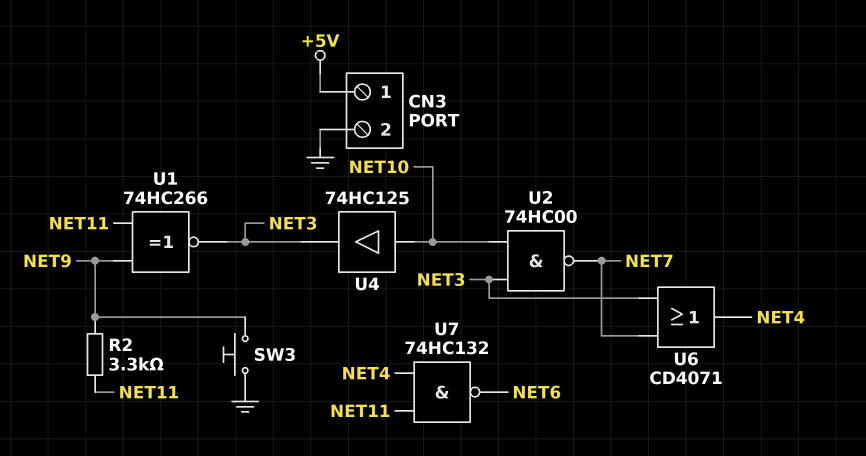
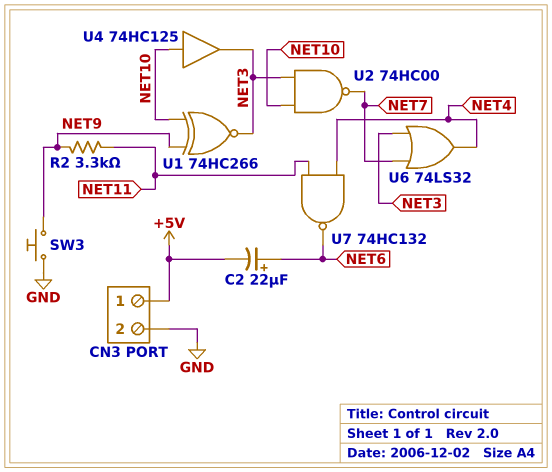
C2: none -> 22uF (plus NET6, minus +5V)
U1: XNOR 74HC266 (in NET9, in NET11, out NET3) -> XNOR 74HC266 (in NET9, in NET10, out NET3)
U6: OR CD4071 (in NET3, in NET7, out NET4) -> OR 74LS32 (in NET3, in NET7, out NET4)

